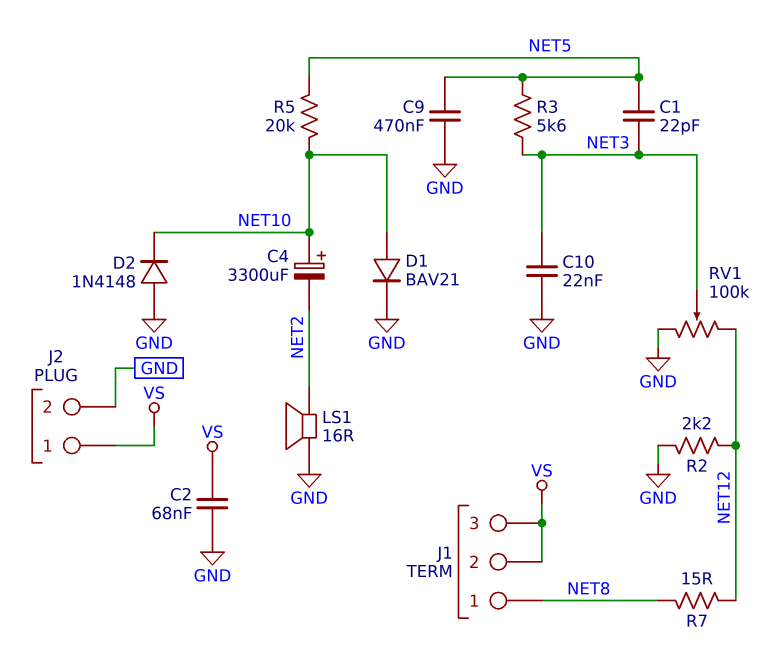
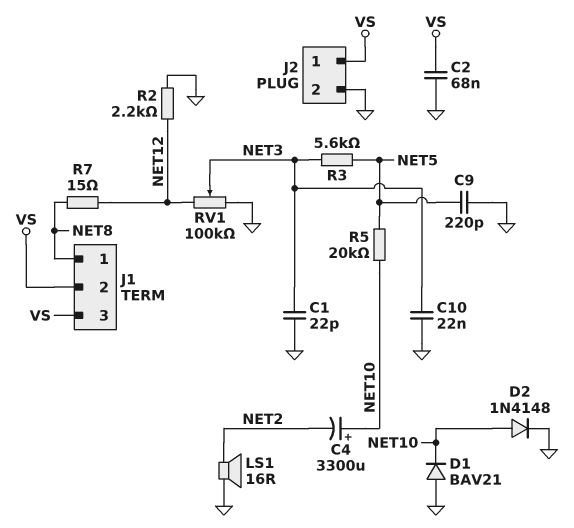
C1: 22pF (NET3, NET5) -> 22pF (GND, NET3)
C9: 470nF (GND, NET5) -> 220pF (GND, NET5)
D1: diode BAV21 (A NET10, K GND) -> diode BAV21 (A GND, K NET10)
D2: diode 1N4148 (A GND, K NET10) -> diode 1N4148 (A NET10, K GND)

